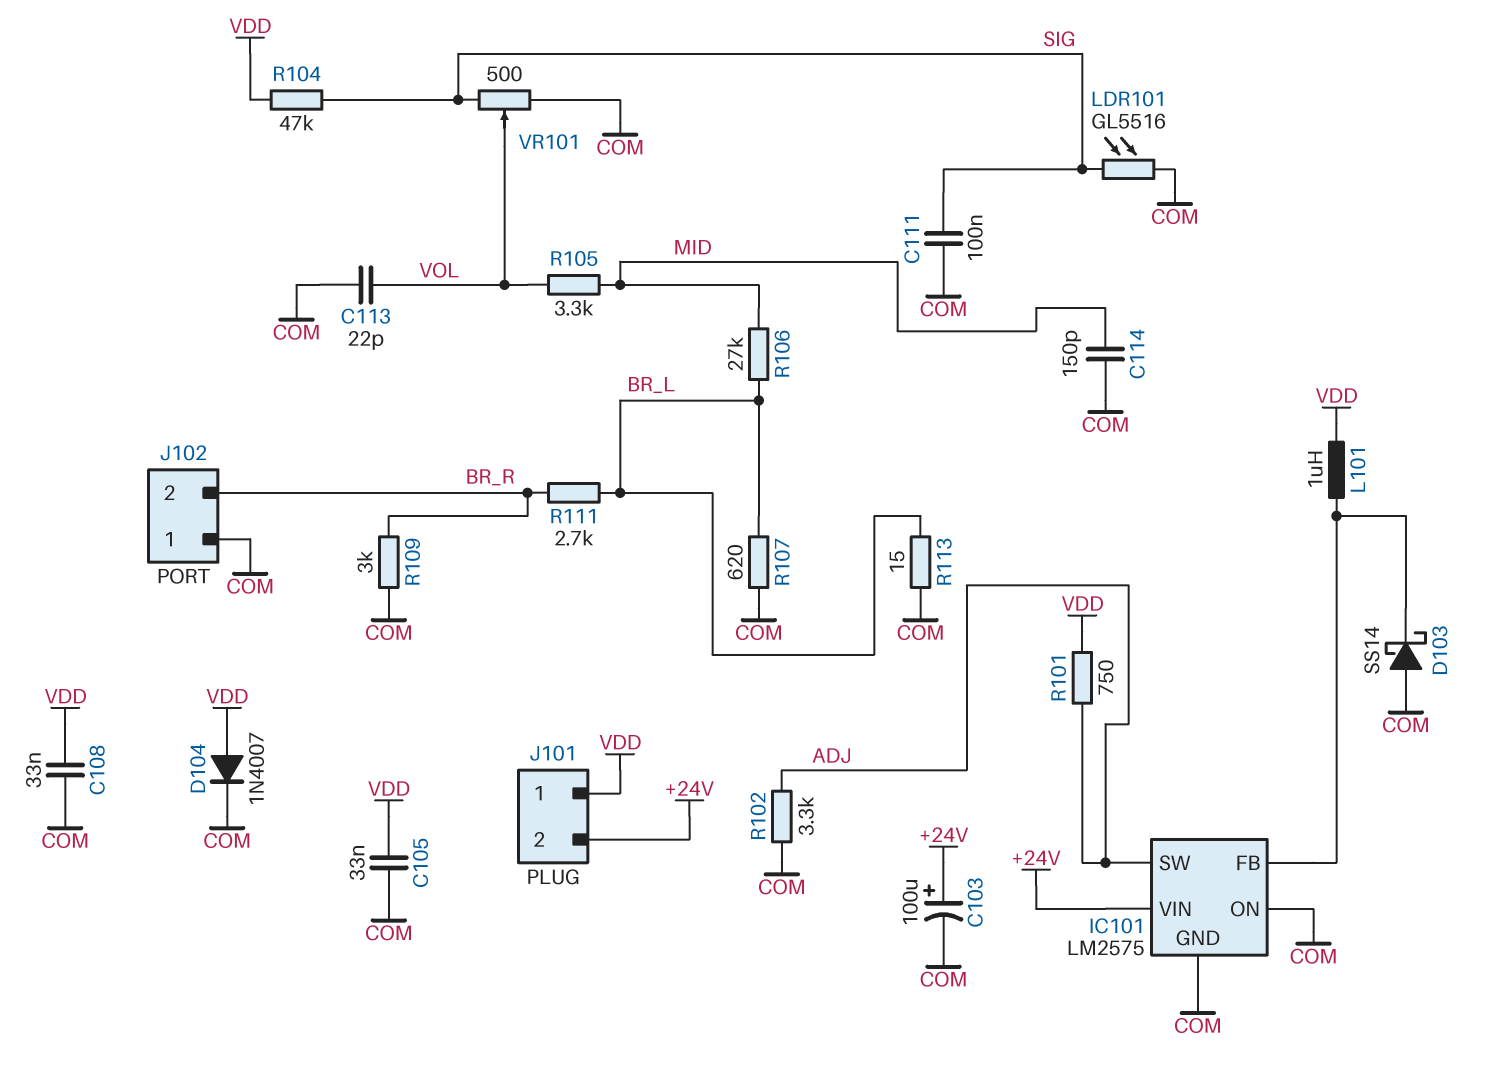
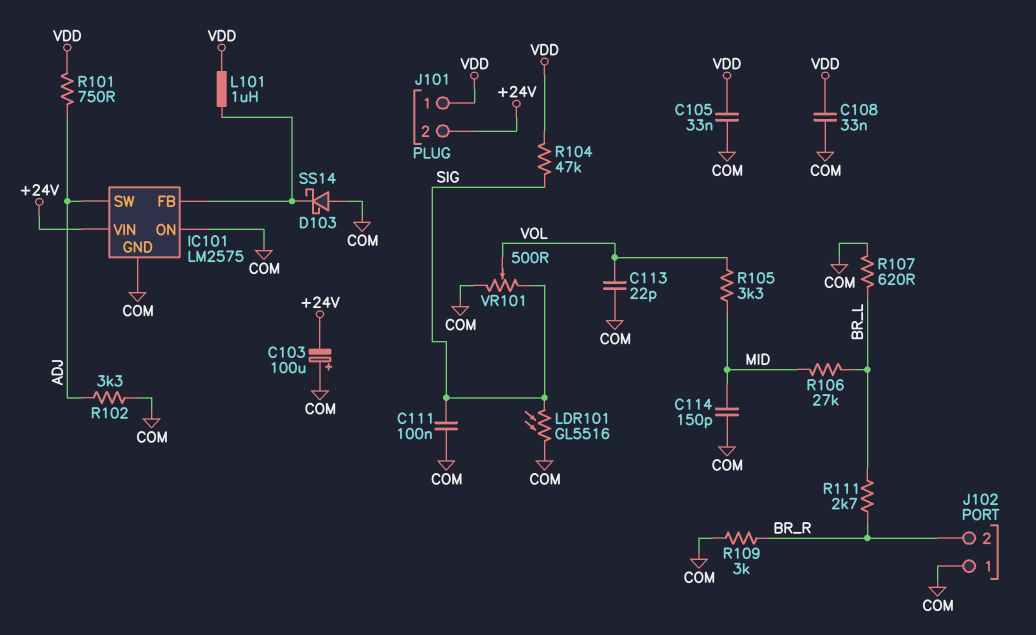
C103: 100uF (plus +24V, minus COM) -> 100uF (plus COM, minus +24V)
D104: diode 1N4007 (A VDD, K COM) -> none
R113: 15 (BR_L, COM) -> none

